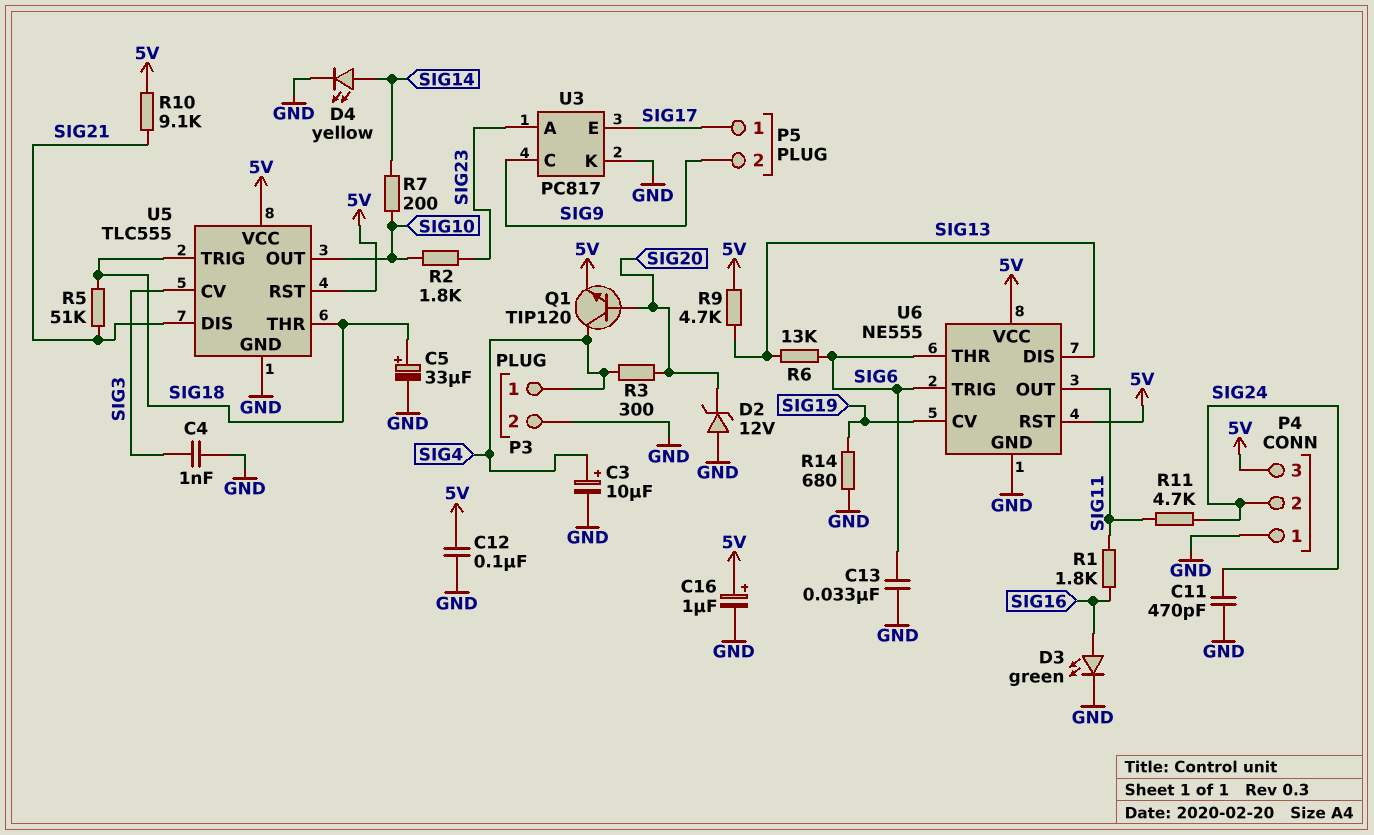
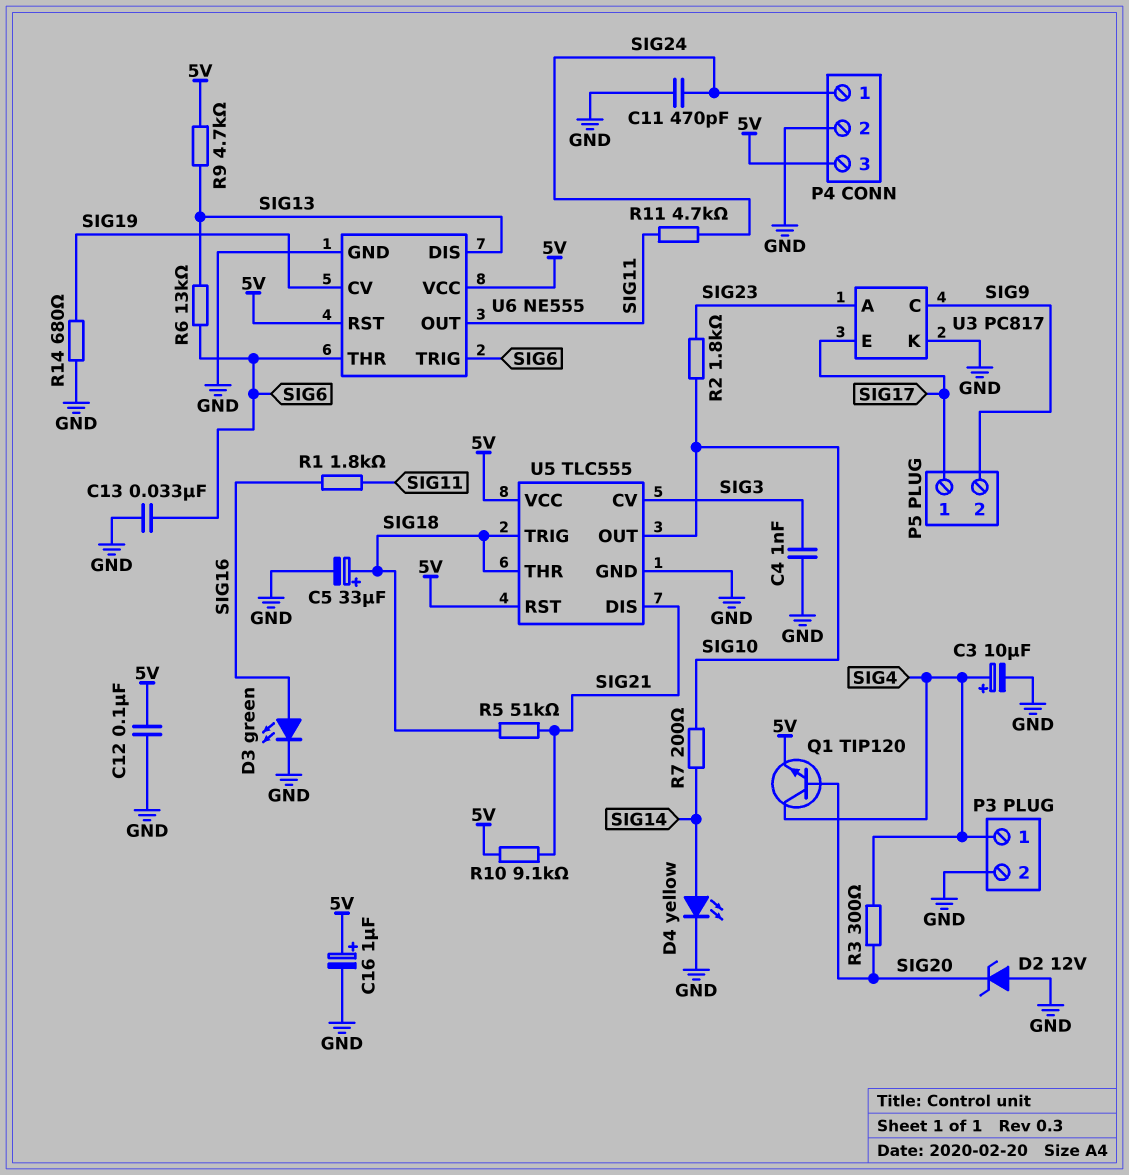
P4 pin 1: GND -> SIG24
P4 pin 2: SIG24 -> GND

